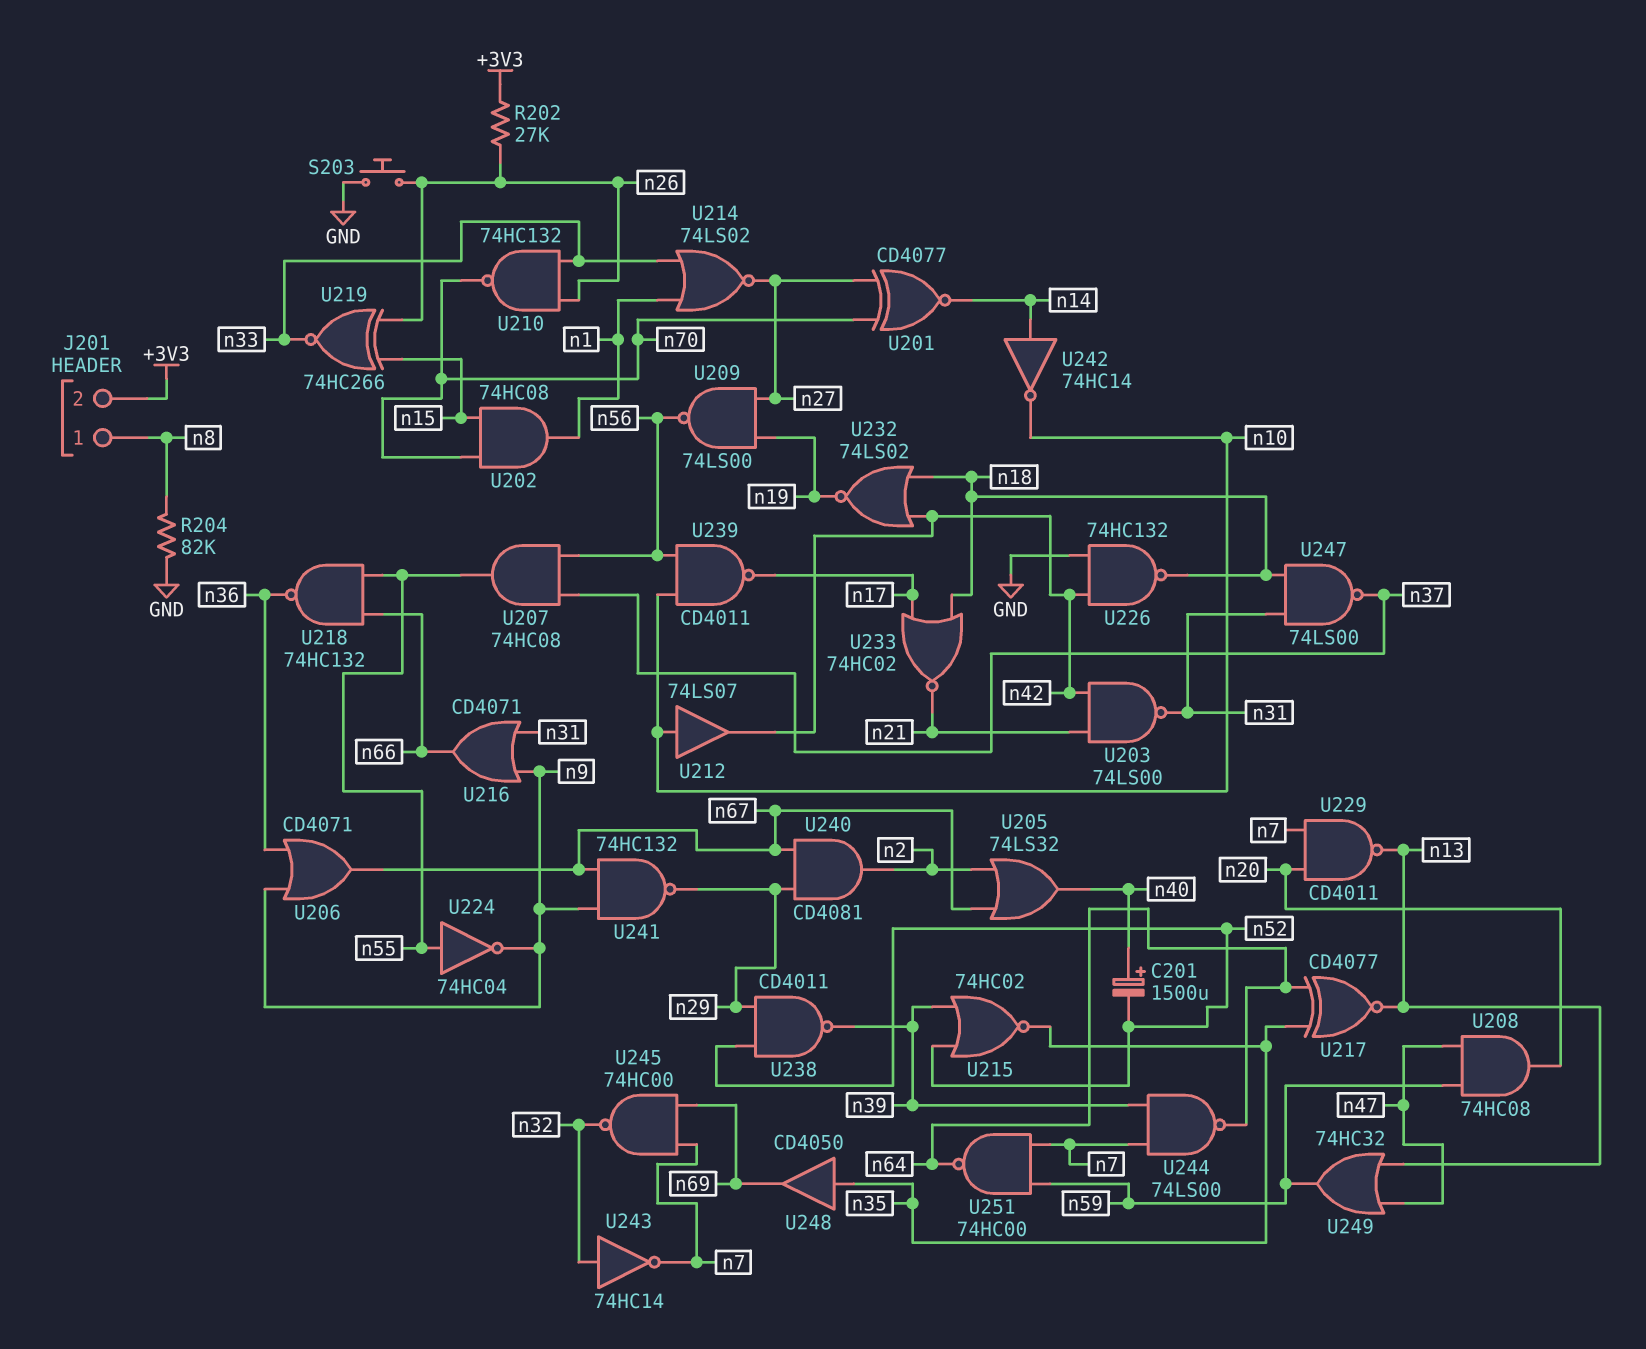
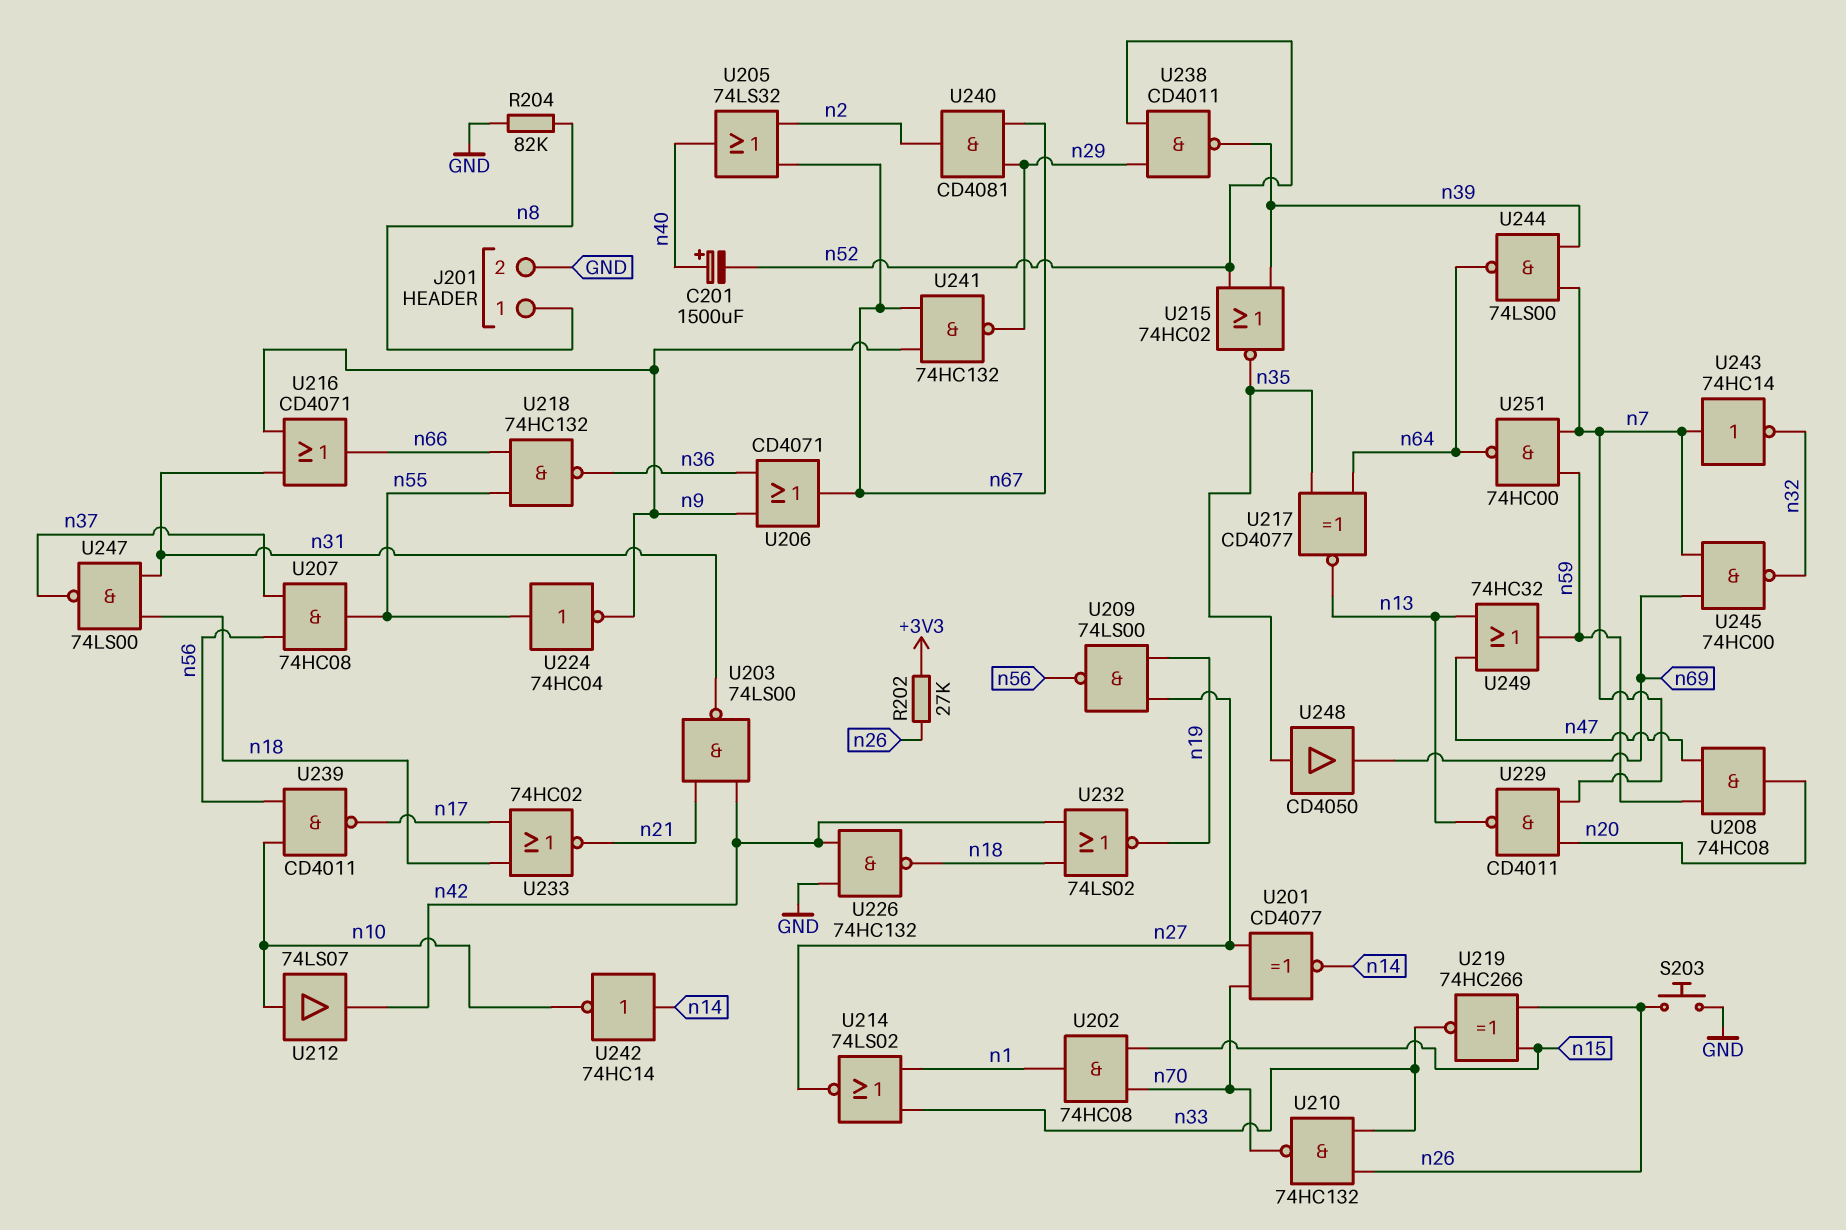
J201 pin 2: +3V3 -> GND
U243: NOT 74HC14 (in n32, out n7) -> NOT 74HC14 (in n7, out n32)

